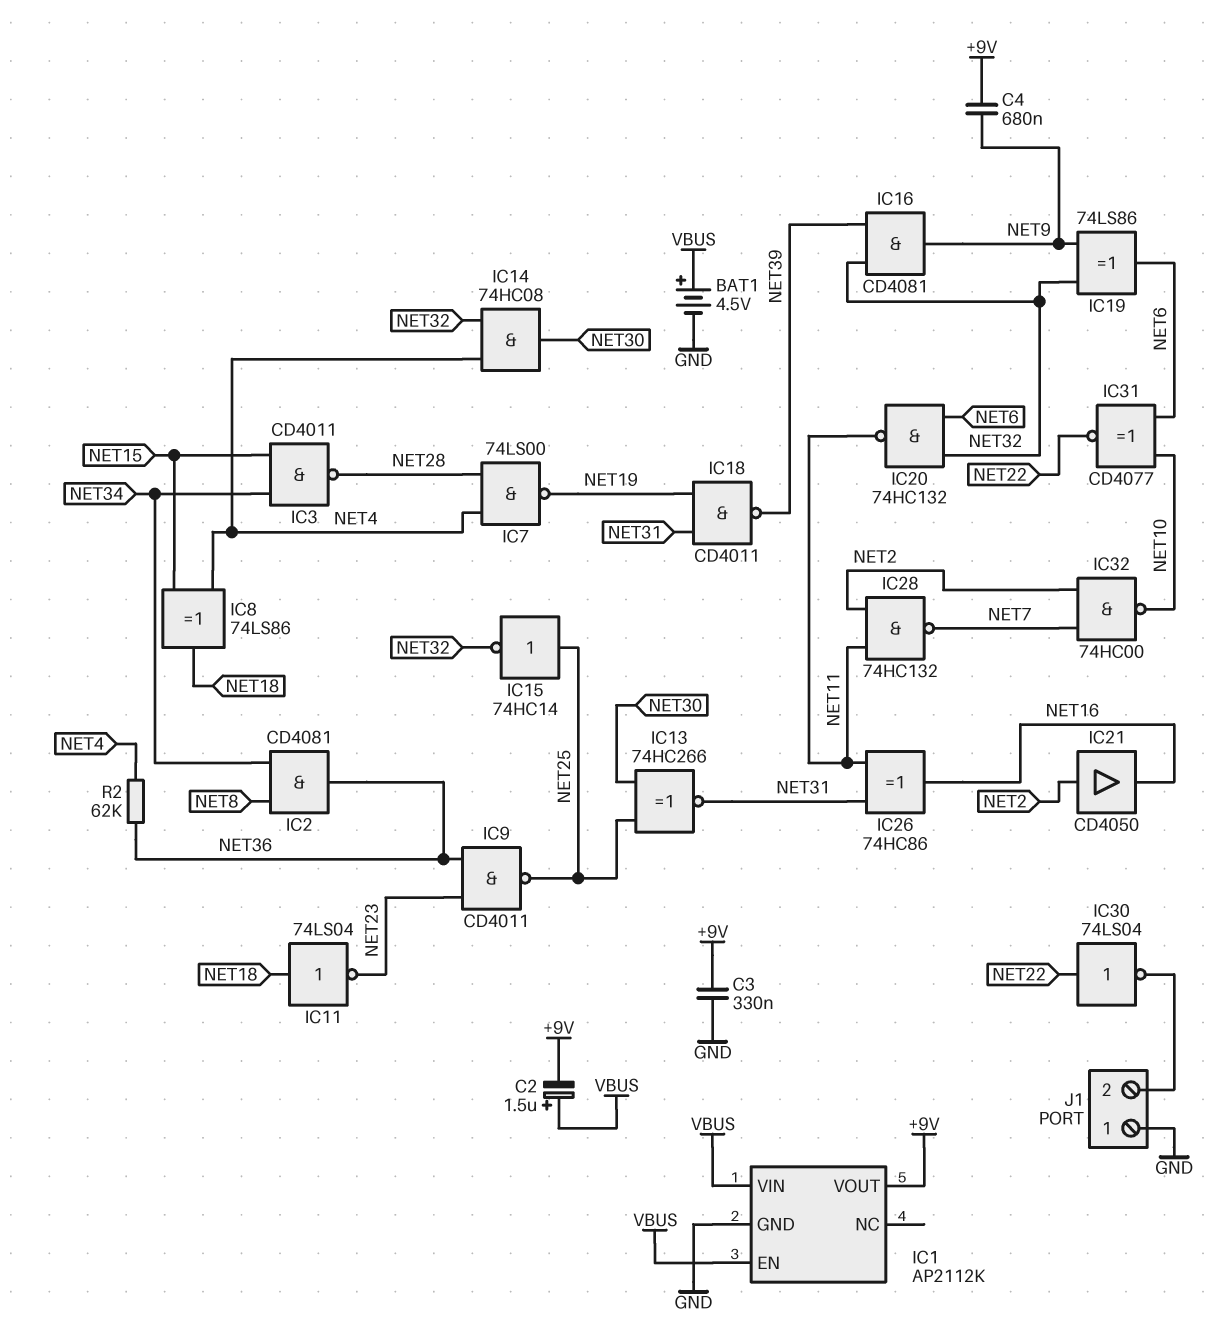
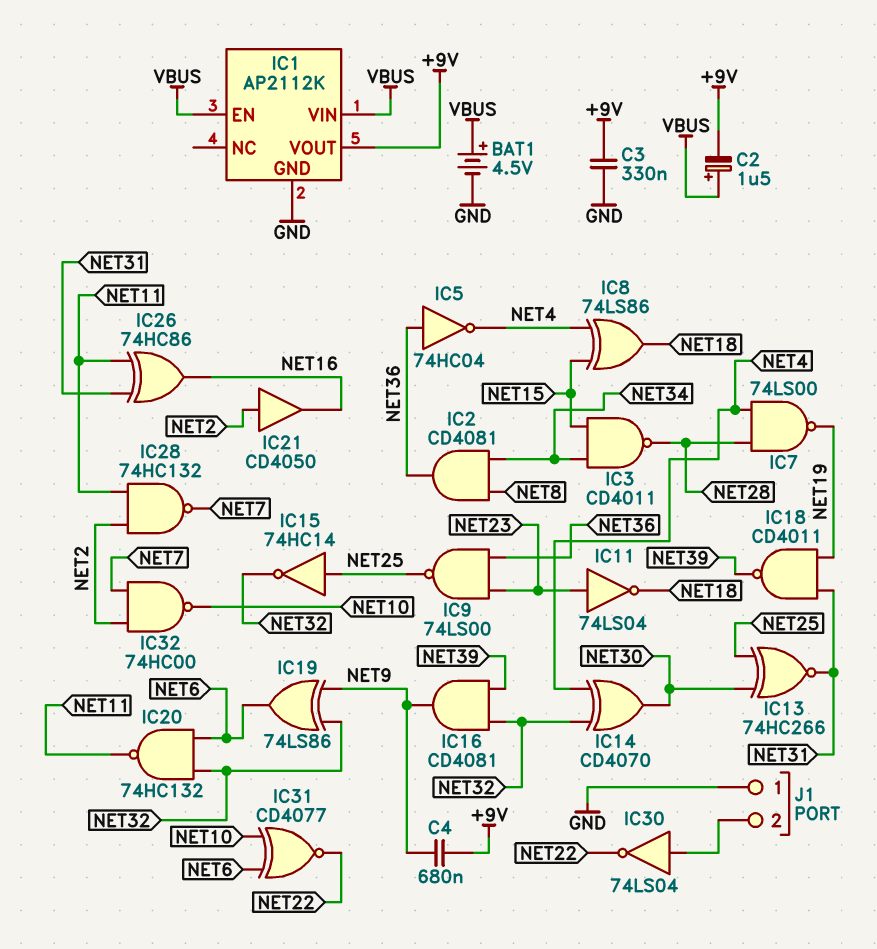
IC5: none -> NOT 74HC04 (in NET36, out NET4)
IC9: NAND CD4011 (in NET23, in NET36, out NET25) -> NAND 74LS00 (in NET23, in NET36, out NET25)
IC11: NOT 74LS04 (in NET18, out NET23) -> NOT 74LS04 (in NET23, out NET18)
IC14: AND 74HC08 (in NET4, in NET32, out NET30) -> XOR CD4070 (in NET4, in NET32, out NET30)
IC30: NOT 74LS04 (in NET22, out J1/2) -> NOT 74LS04 (in J1/2, out NET22)
R2: 62k (NET4, NET36) -> none

